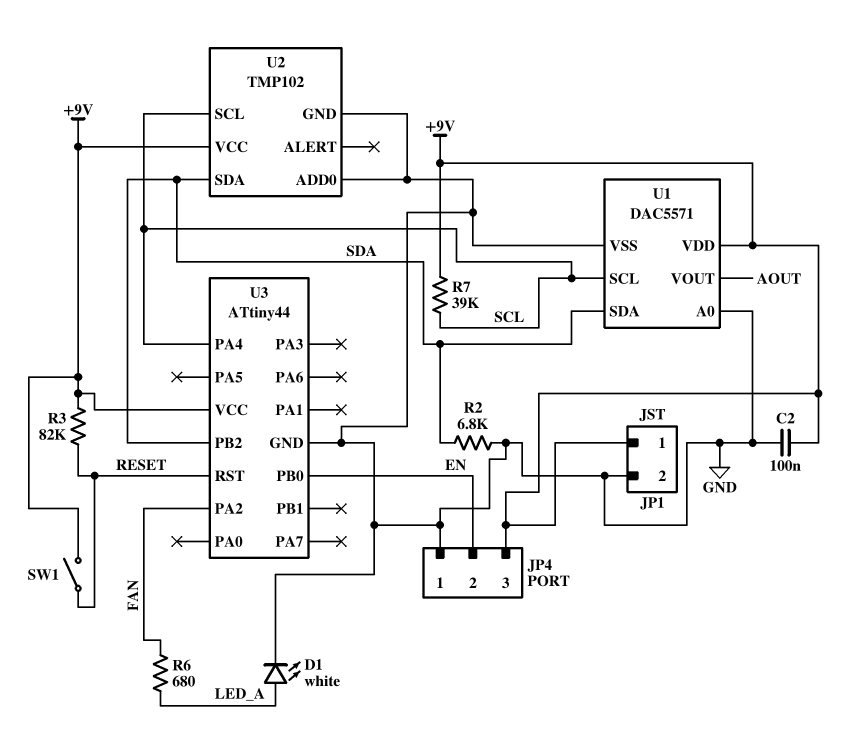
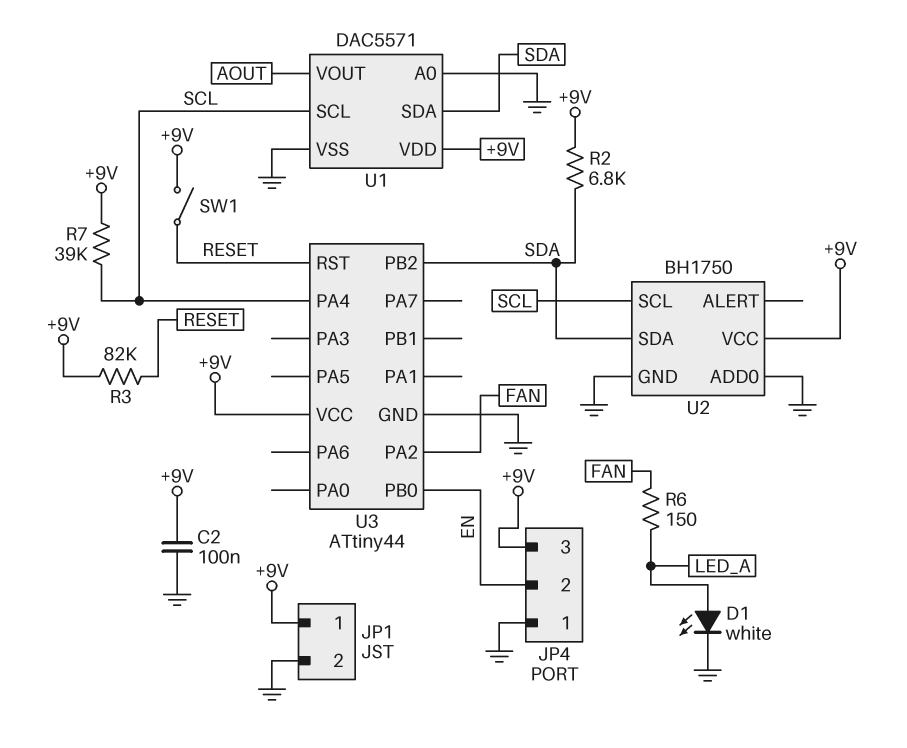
R2: 6.8k (GND, SDA) -> 6.8k (+9V, SDA)
R6: 680 (FAN, LED_A) -> 150 (FAN, LED_A)
U2: TMP102 -> BH1750

